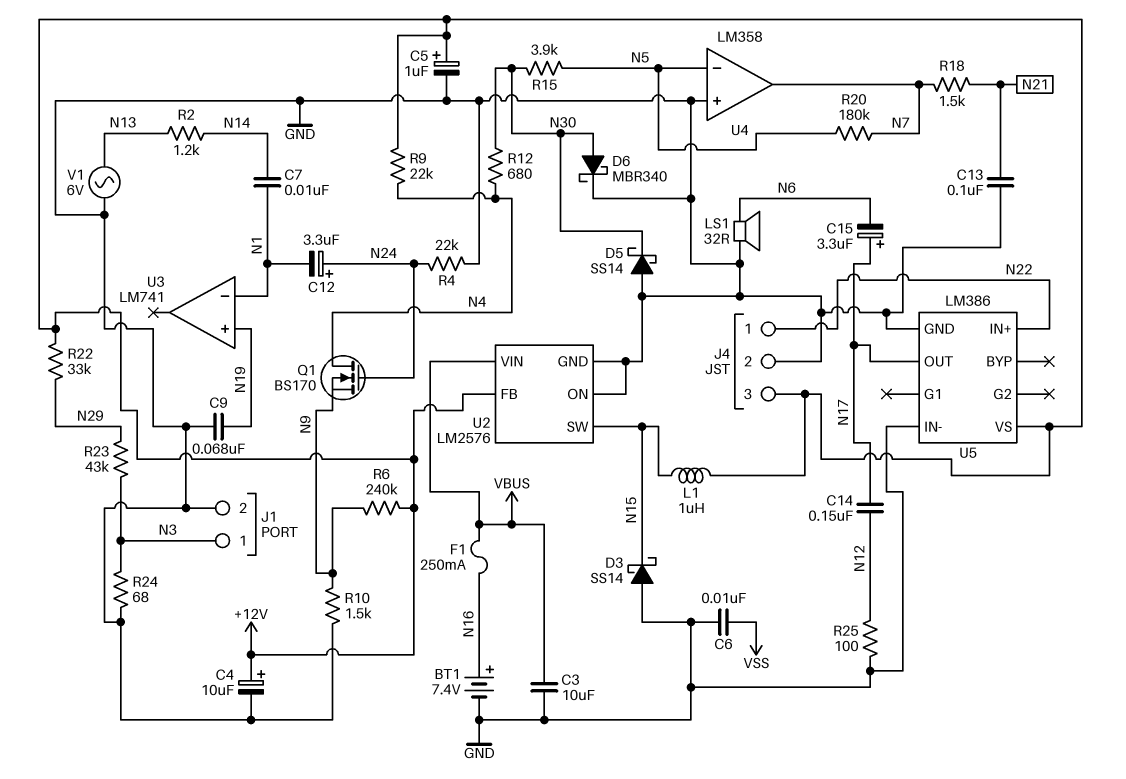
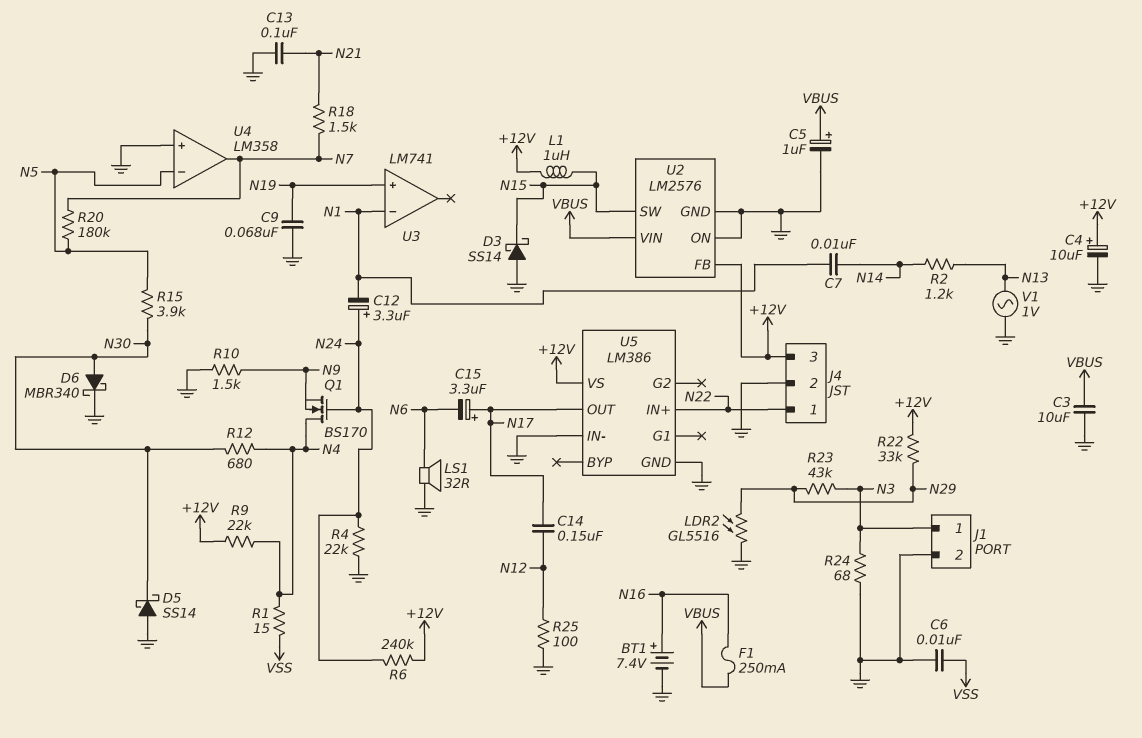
C5: 1uF (plus +12V, minus GND) -> 1uF (plus VBUS, minus GND)
LDR2: none -> GL5516 (GND, N29)
R1: none -> 15 (N4, VSS)
R6: 240k (+12V, N9) -> 240k (+12V, N24)
V1: AC 6V (GND, N13) -> AC 1V (GND, N13)

